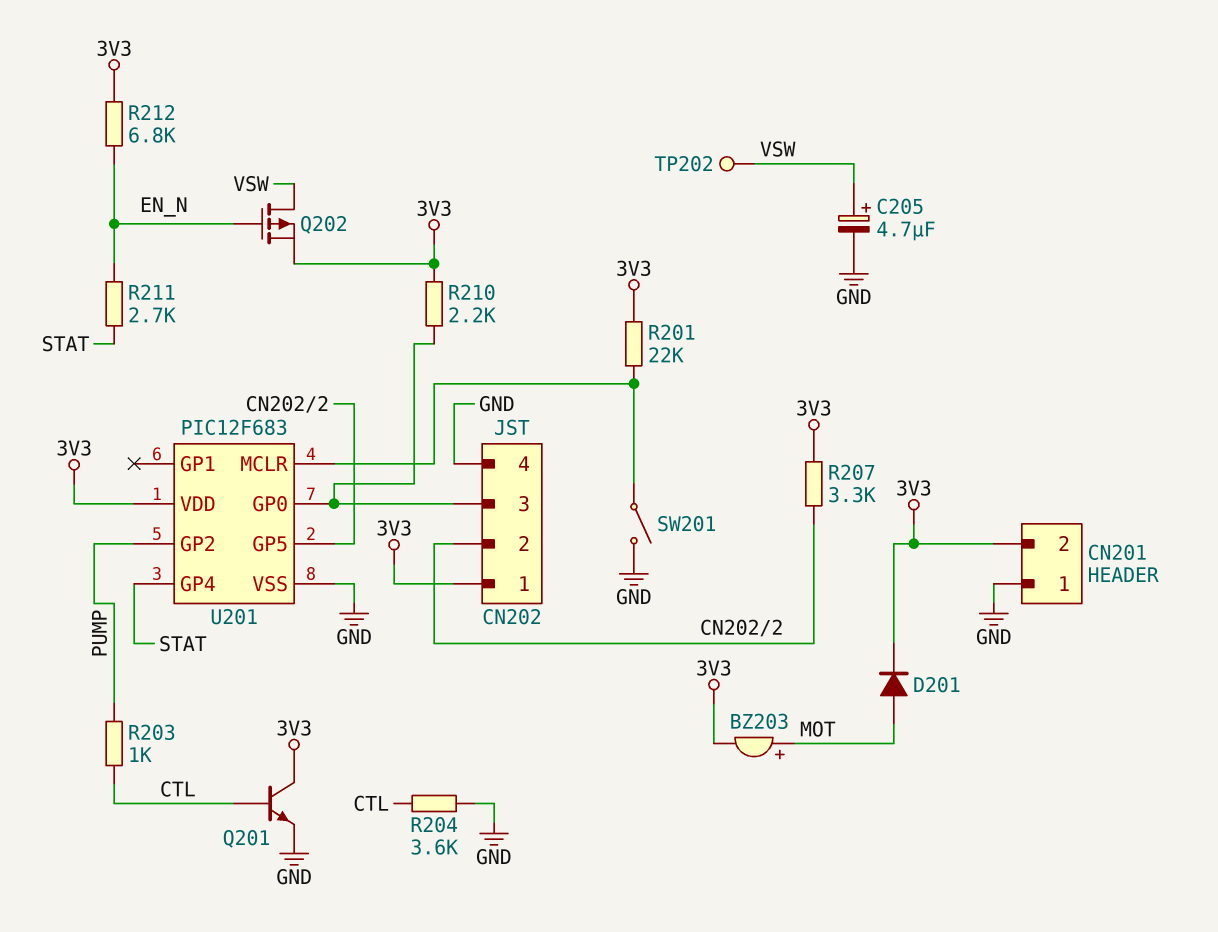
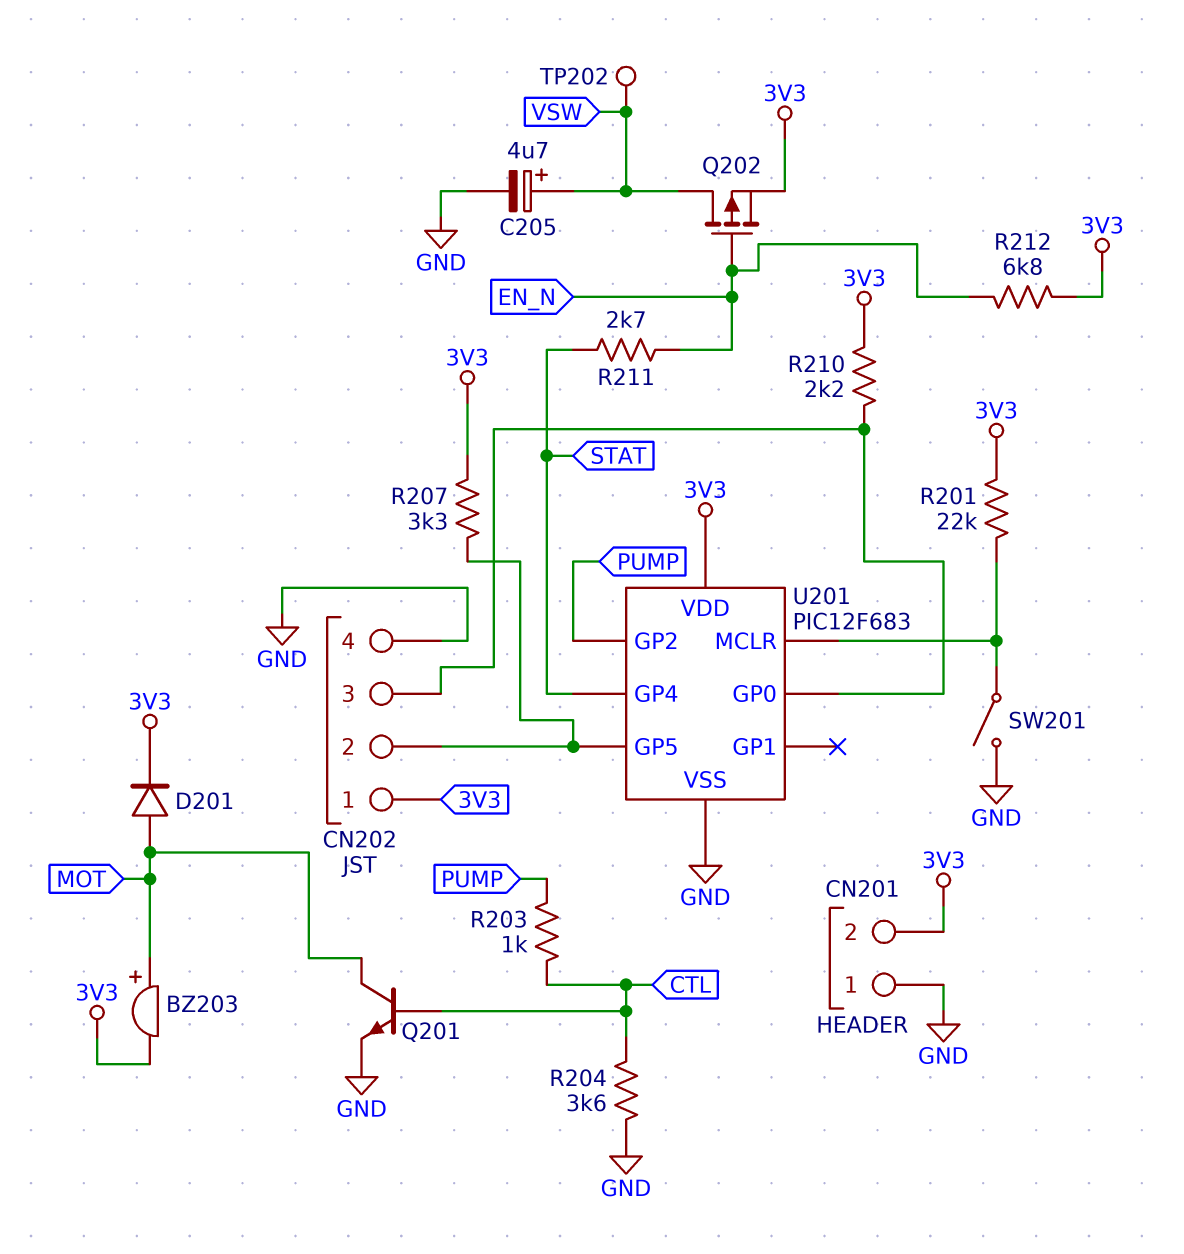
Q201: NPN (B CTL, C 3V3, E GND) -> NPN (B CTL, C MOT, E GND)

